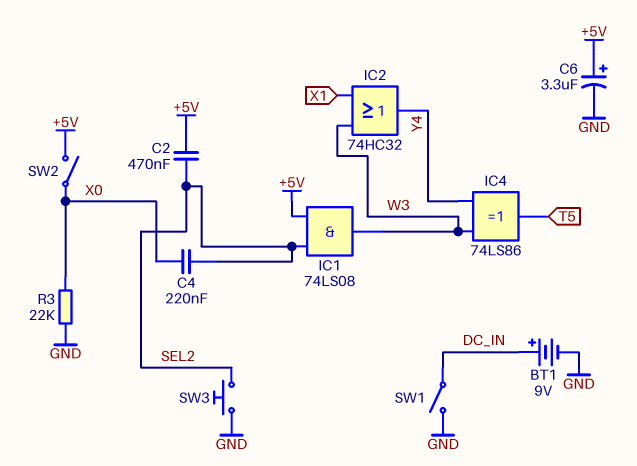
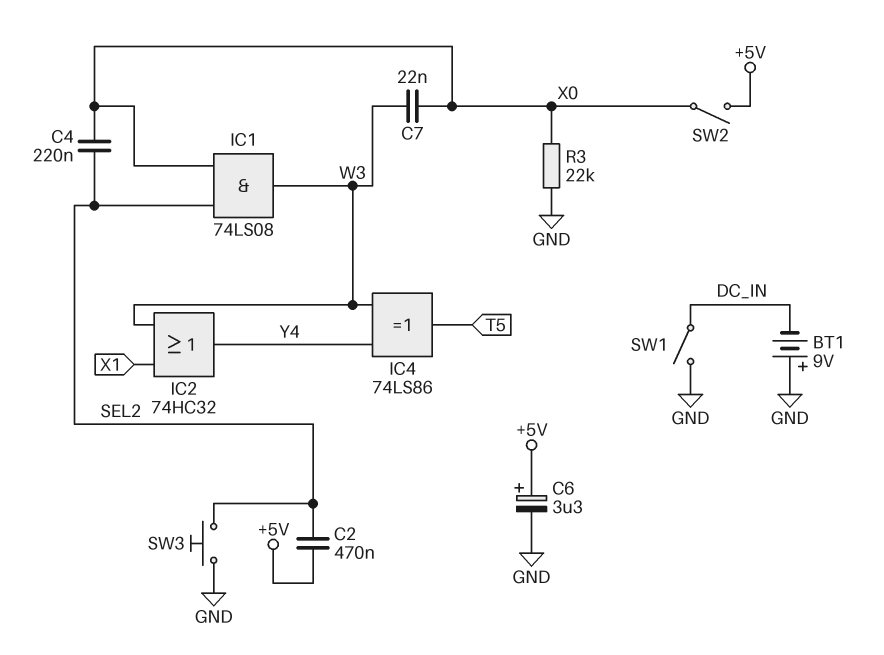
BT1: 9V (plus DC_IN, minus GND) -> 9V (plus GND, minus DC_IN)
C7: none -> 22nF (W3, X0)
IC1: AND 74LS08 (in +5V, in SEL2, out W3) -> AND 74LS08 (in SEL2, in X0, out W3)

